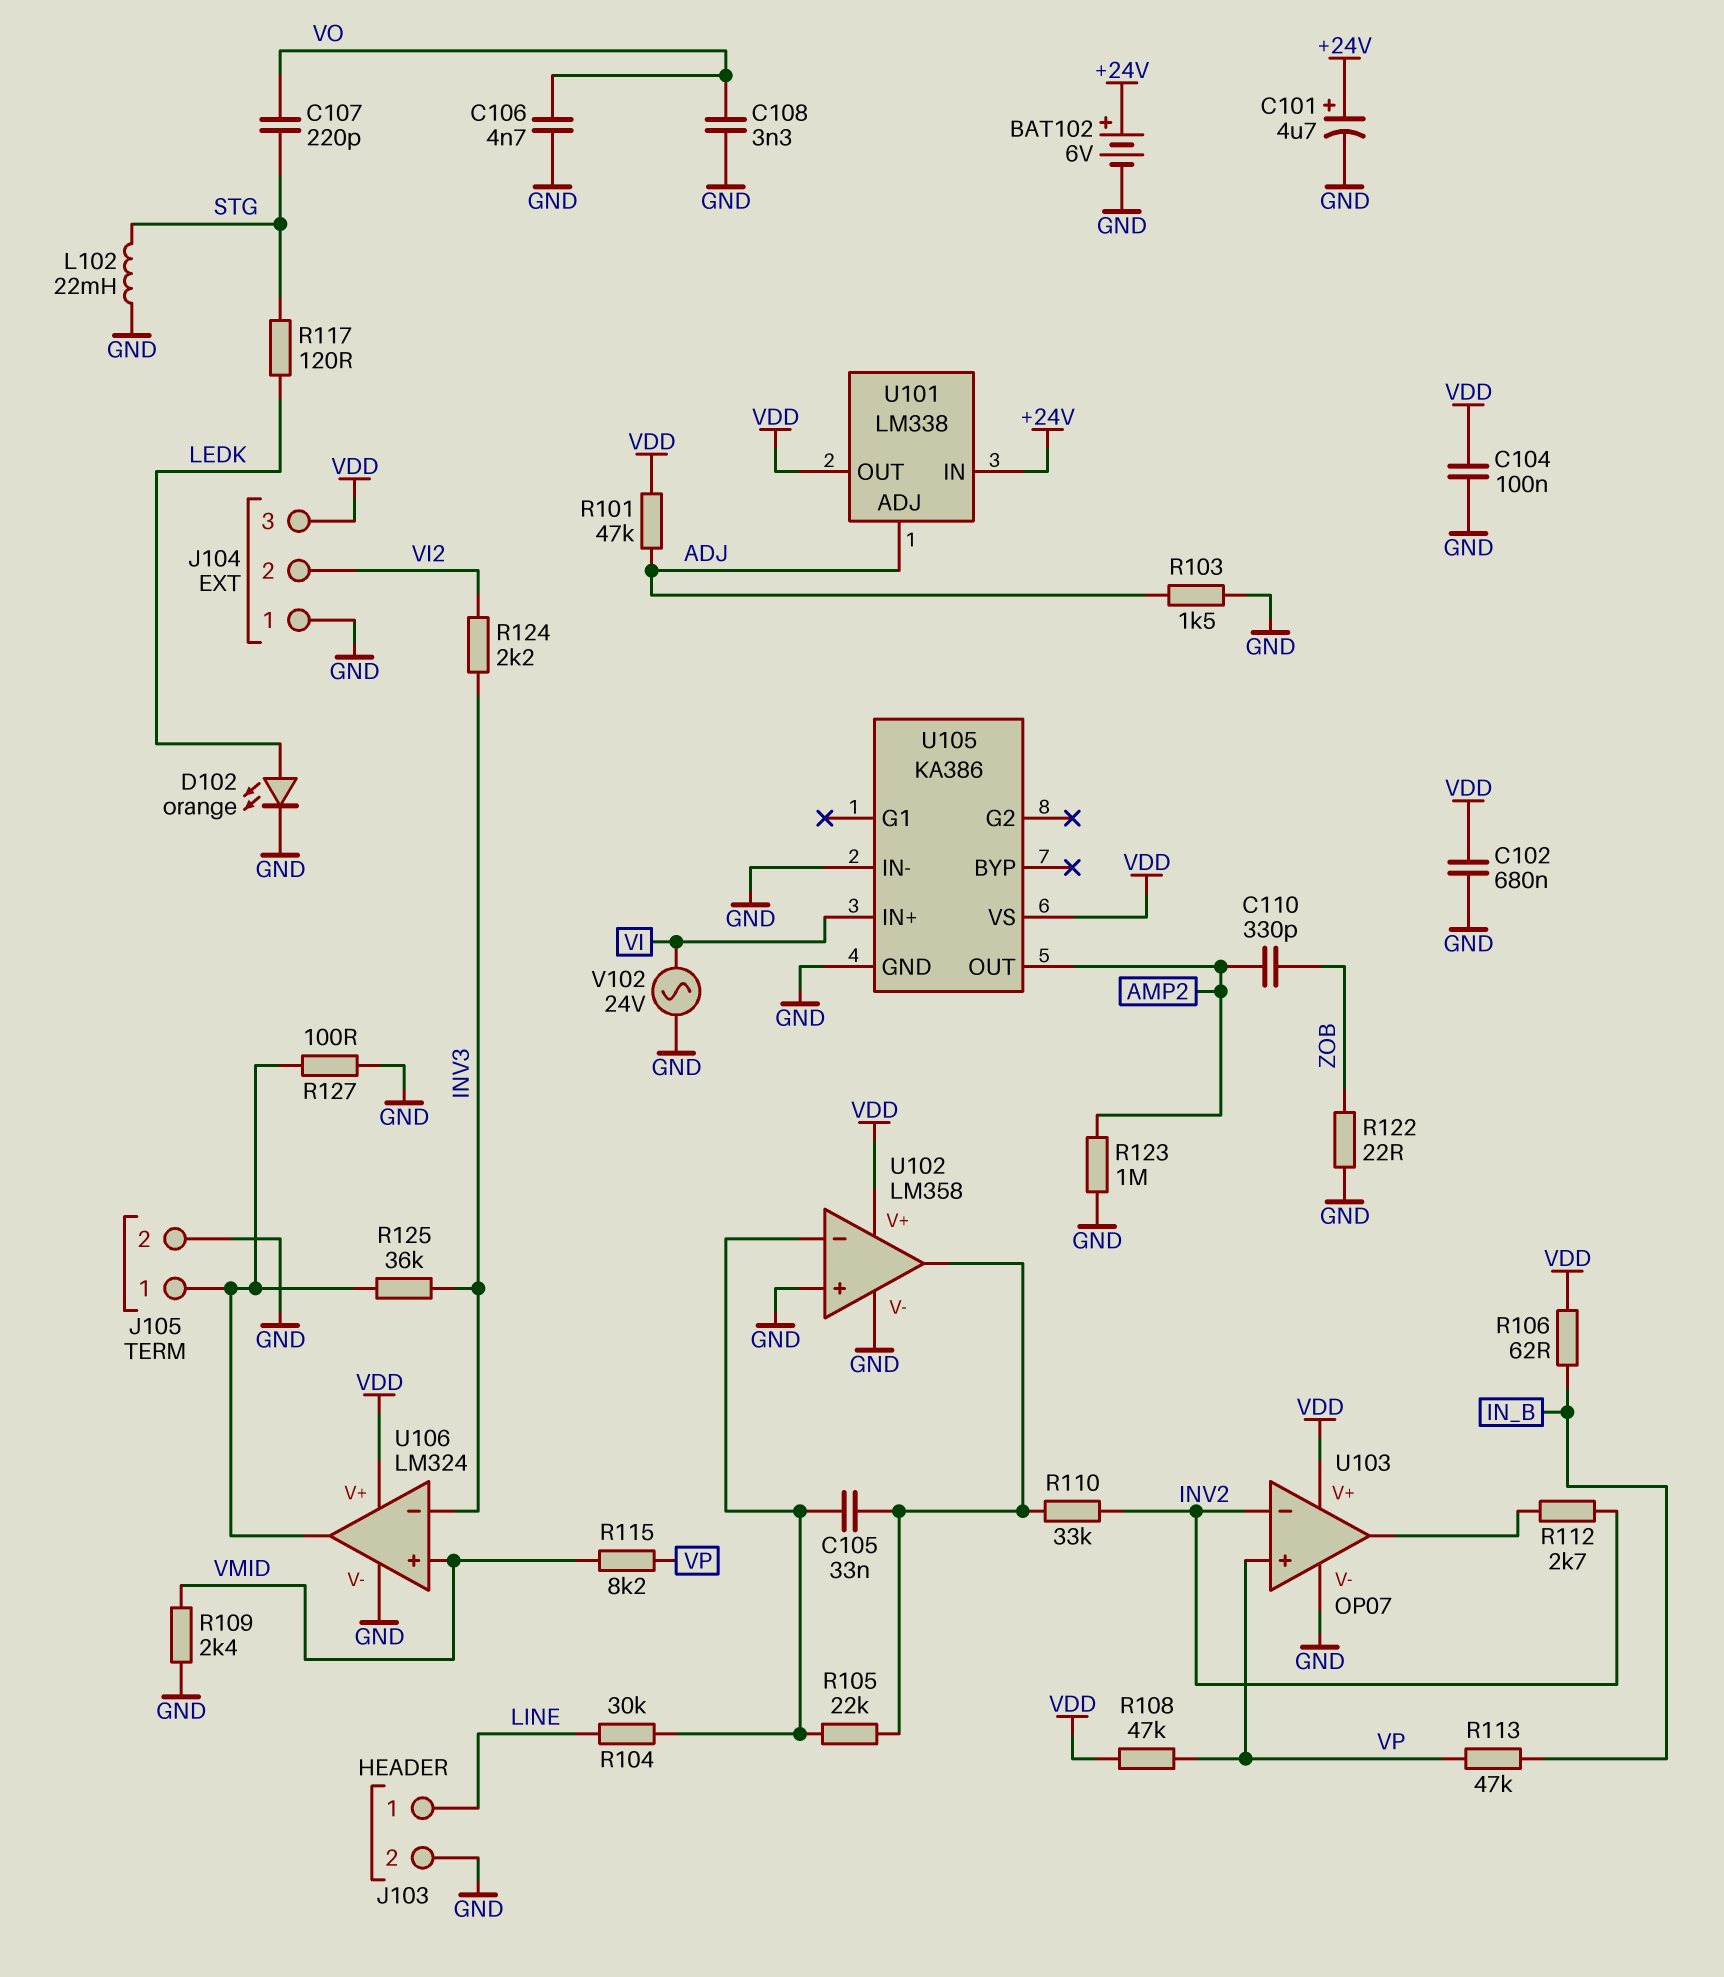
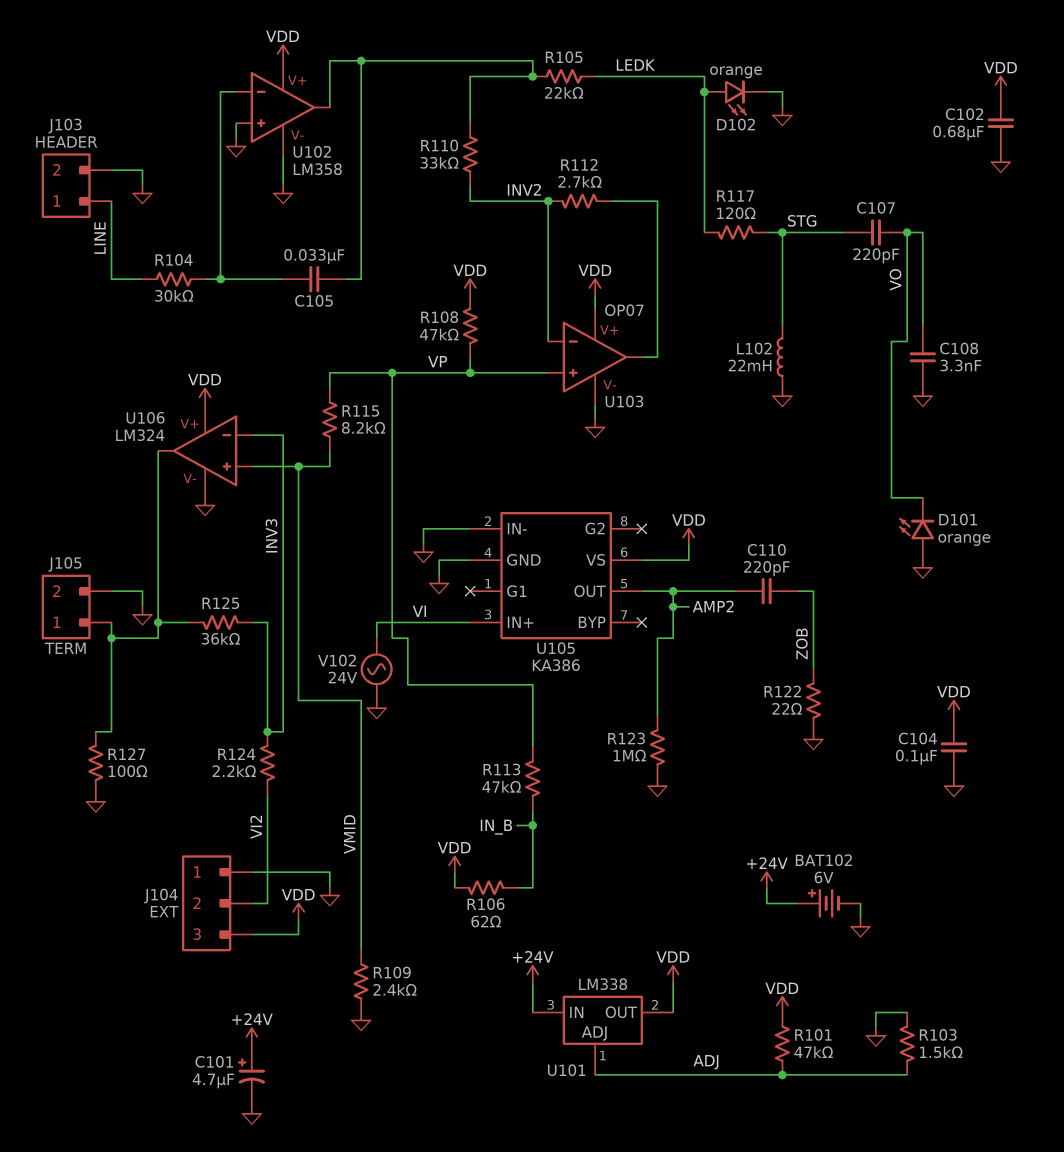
C106: 4.7nF (GND, VO) -> none
C110: 330pF (AMP2, ZOB) -> 220pF (AMP2, ZOB)
D101: none -> LED orange (A GND, K VO)
R105: 22k (U102/in-, U102/out) -> 22k (LEDK, U102/out)

